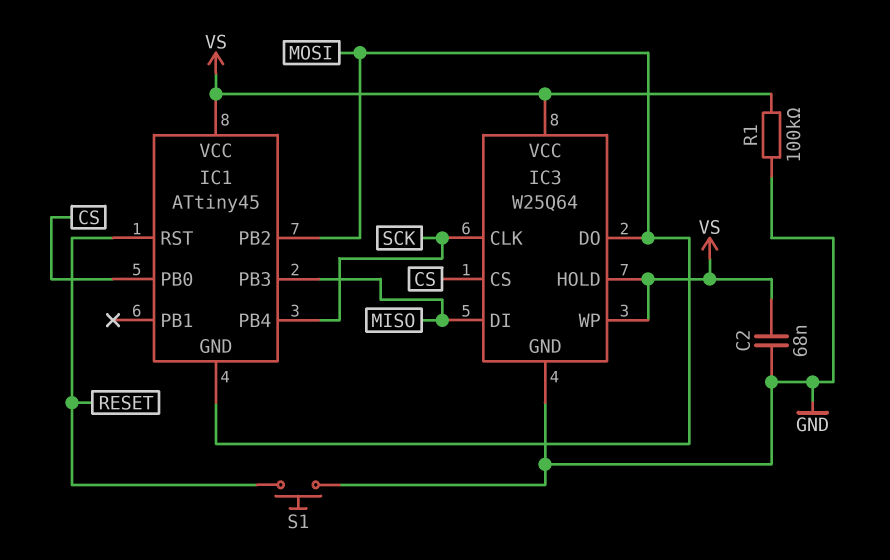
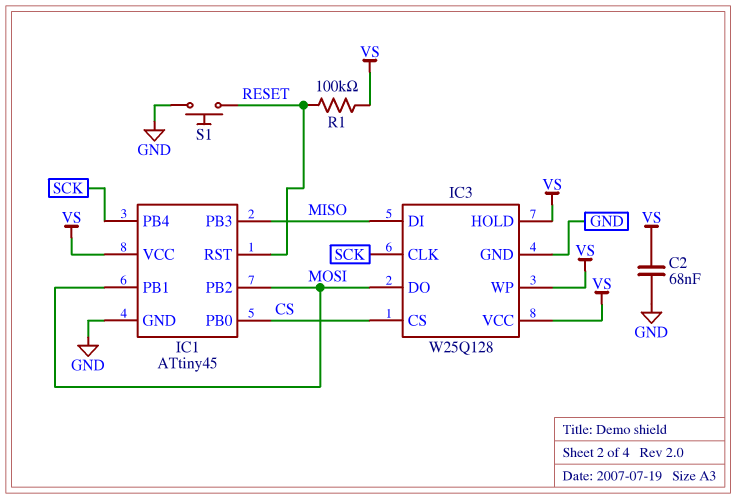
IC1 pin GND: MOSI -> GND
IC1 pin PB1: none -> MOSI
IC3: W25Q64 -> W25Q128
R1: 100k (GND, VS) -> 100k (RESET, VS)

